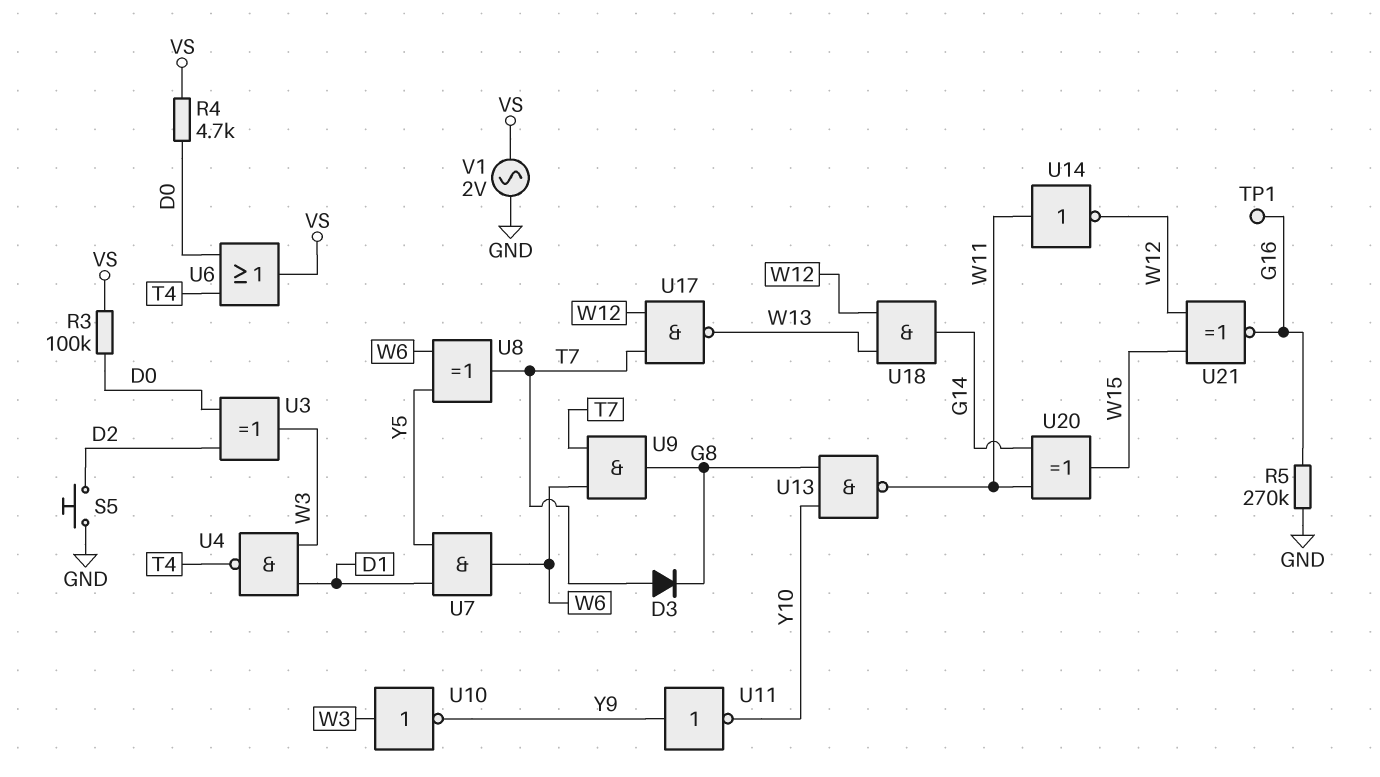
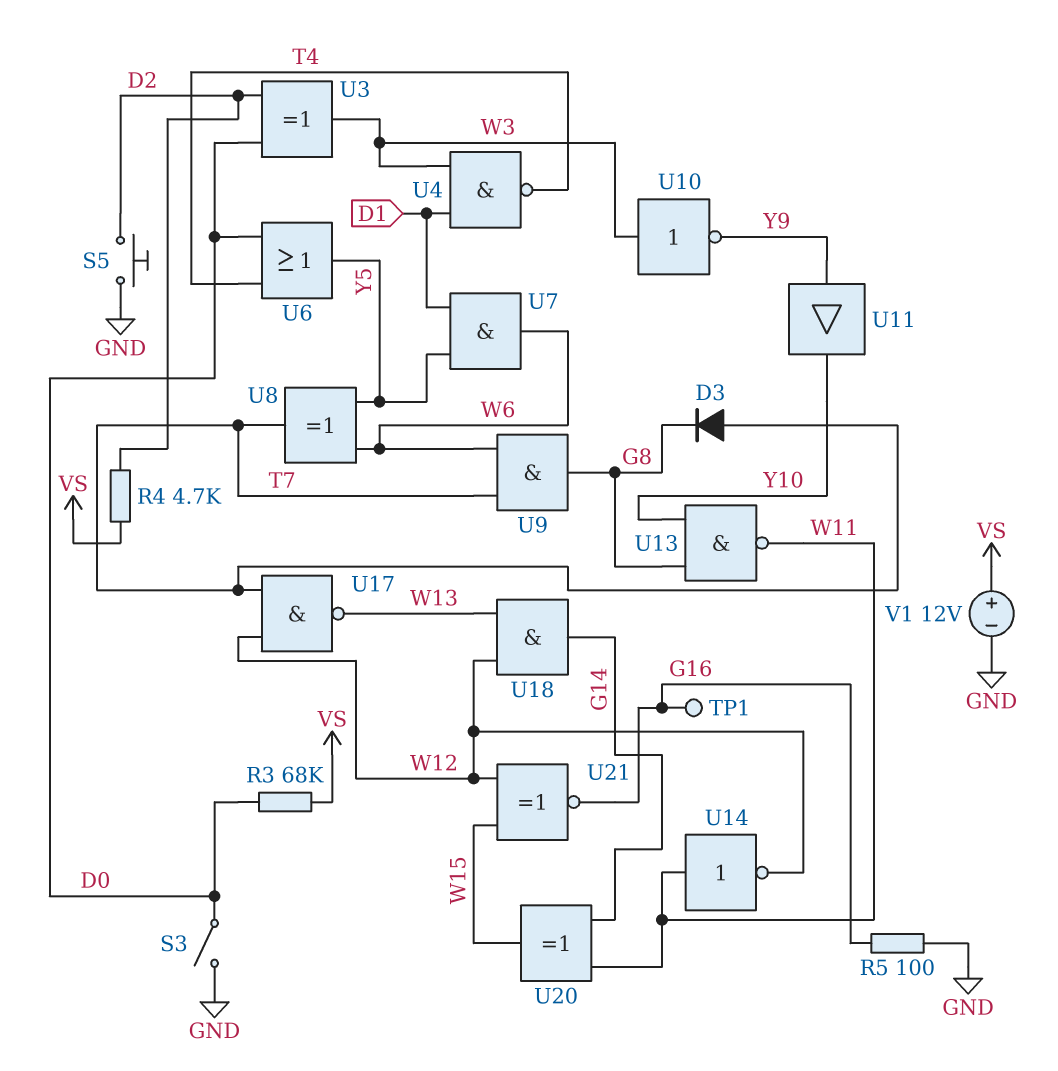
R3: 100k (D0, VS) -> 68k (D0, VS)
R4: 4.7k (D0, VS) -> 4.7k (D2, VS)
R5: 270k (G16, GND) -> 100 (G16, GND)
S3: none -> switch (D0, GND)
U6: OR (in D0, in T4, out VS) -> OR (in D0, in T4, out Y5)
U11: NOT (in Y9, out Y10) -> buffer (in Y9, out Y10)
V1: AC 2V (GND, VS) -> 12V (plus VS, minus GND)

